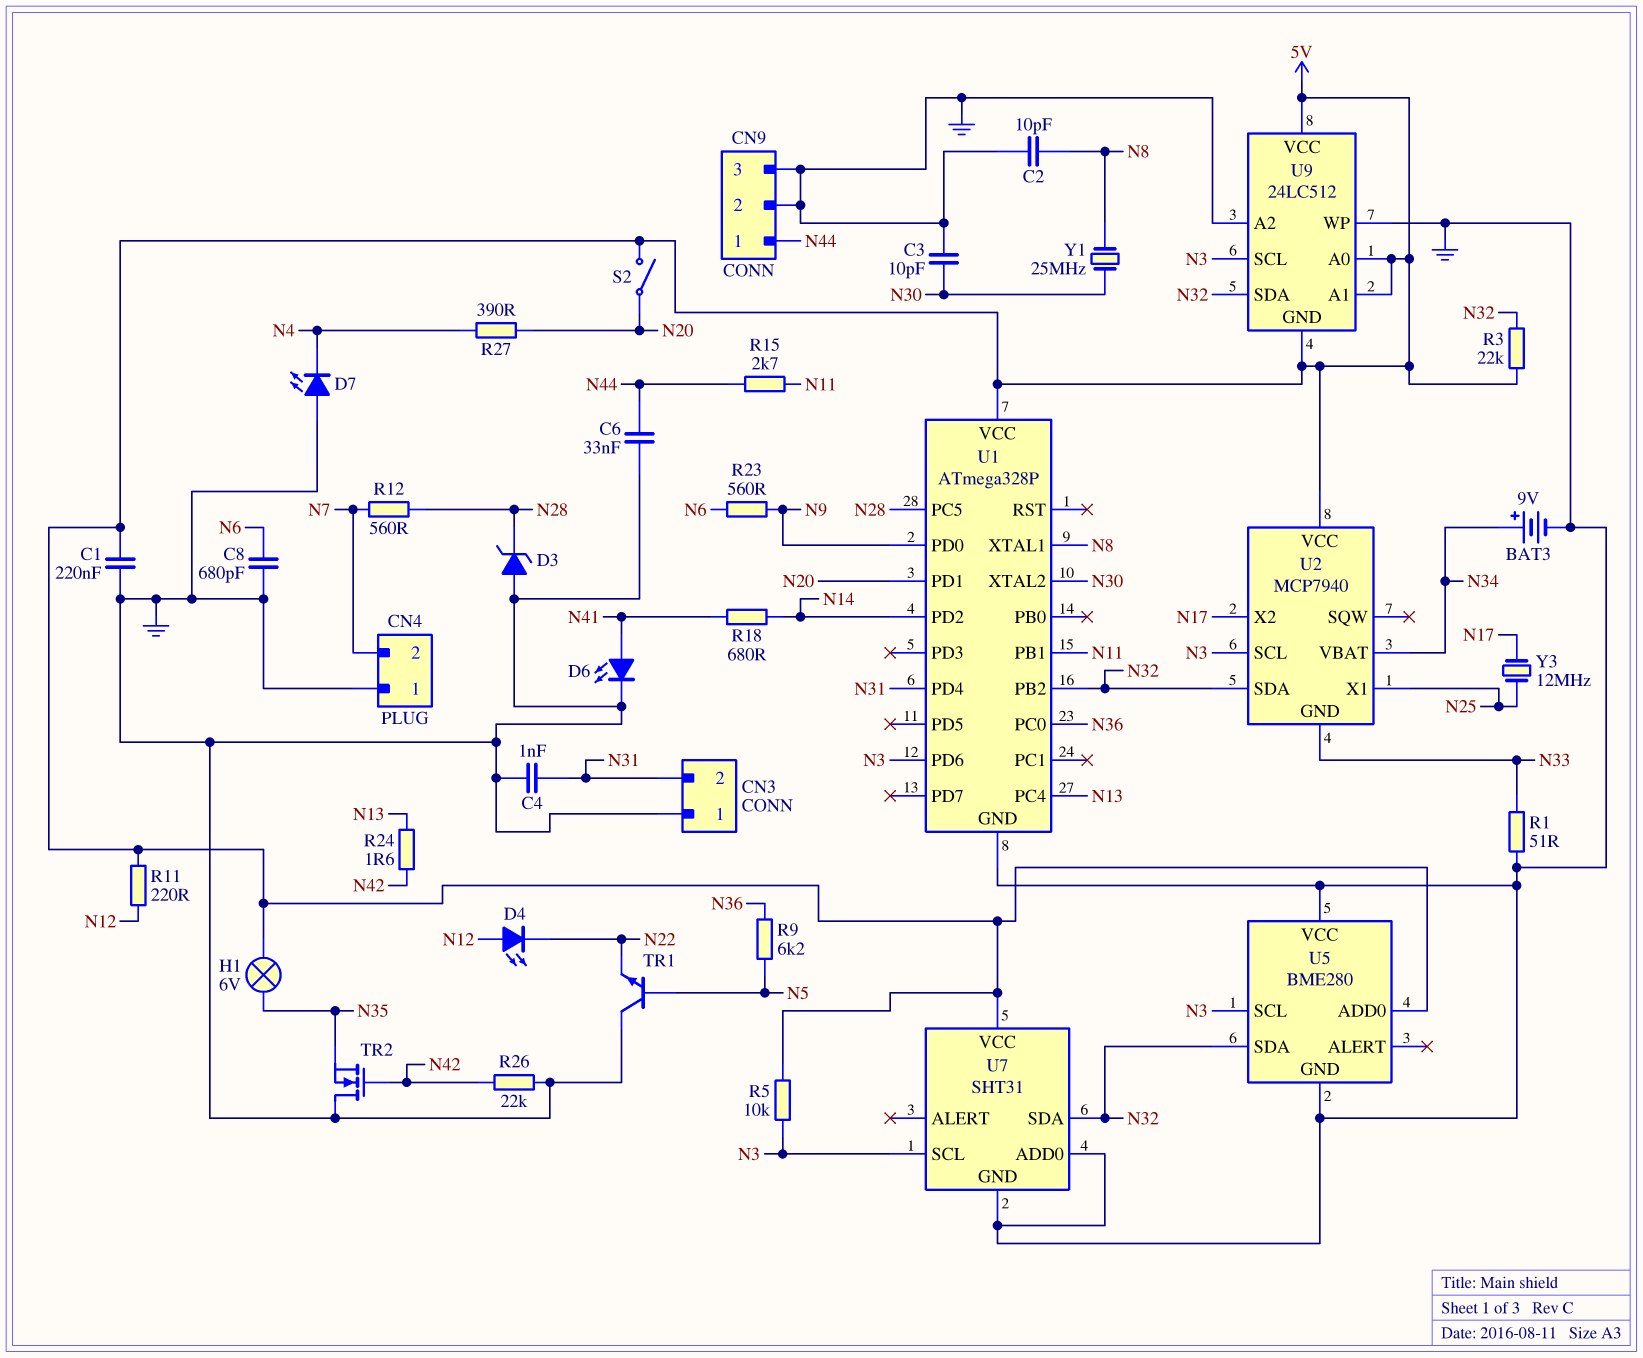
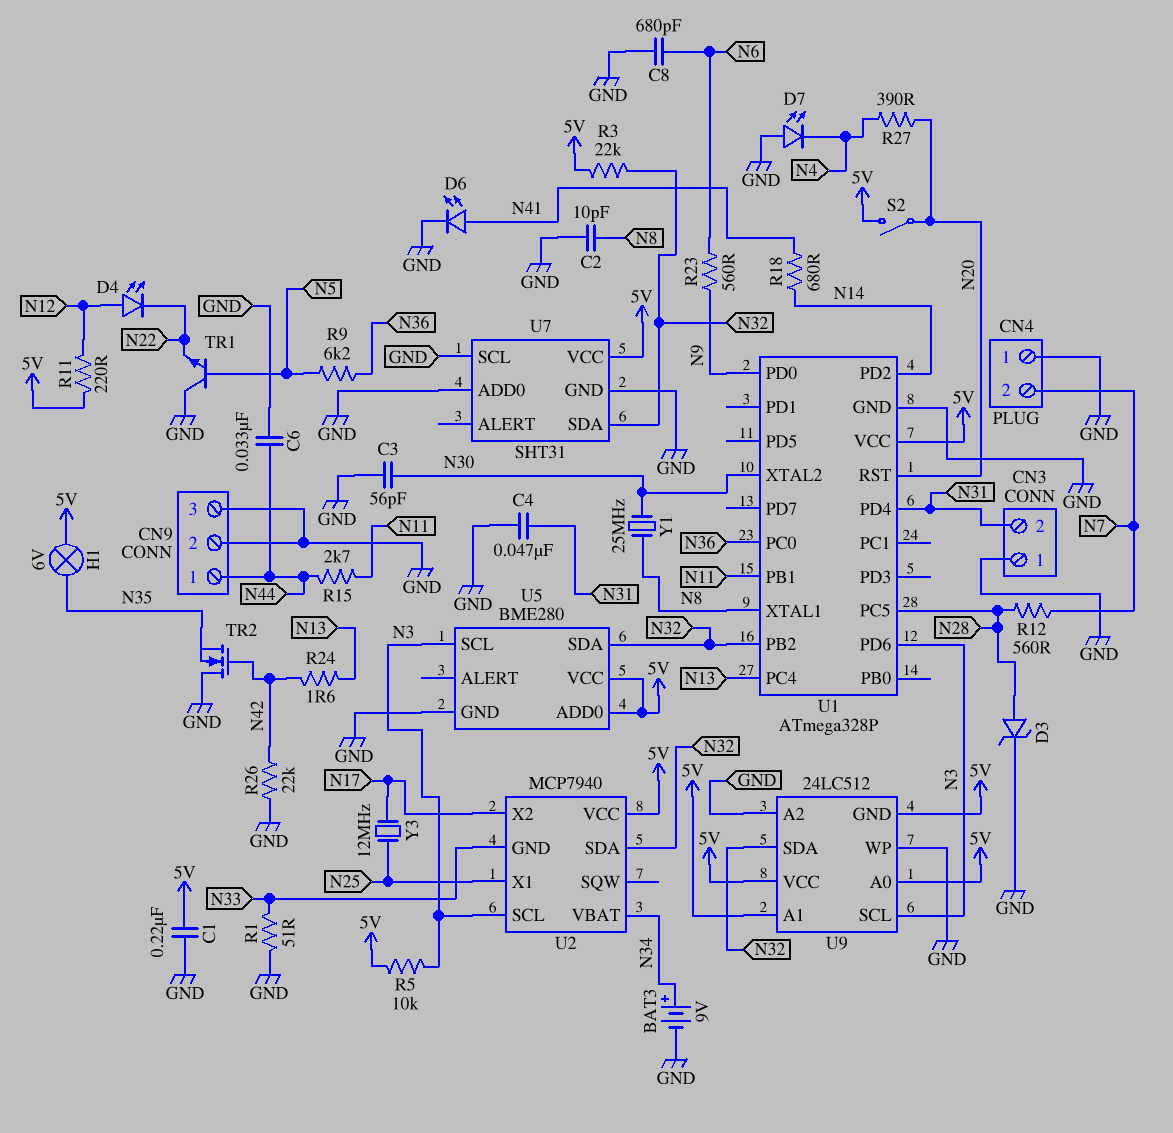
C3: 10pF (GND, N30) -> 56pF (GND, N30)
C4: 1nF (GND, N31) -> 47nF (GND, N31)
D3: zener (A GND, K N28) -> zener (A N28, K GND)
U1 pin PD1: N20 -> none
U1 pin RST: none -> N20
U5 pin VCC: GND -> 5V
U7 pin SCL: N3 -> GND

